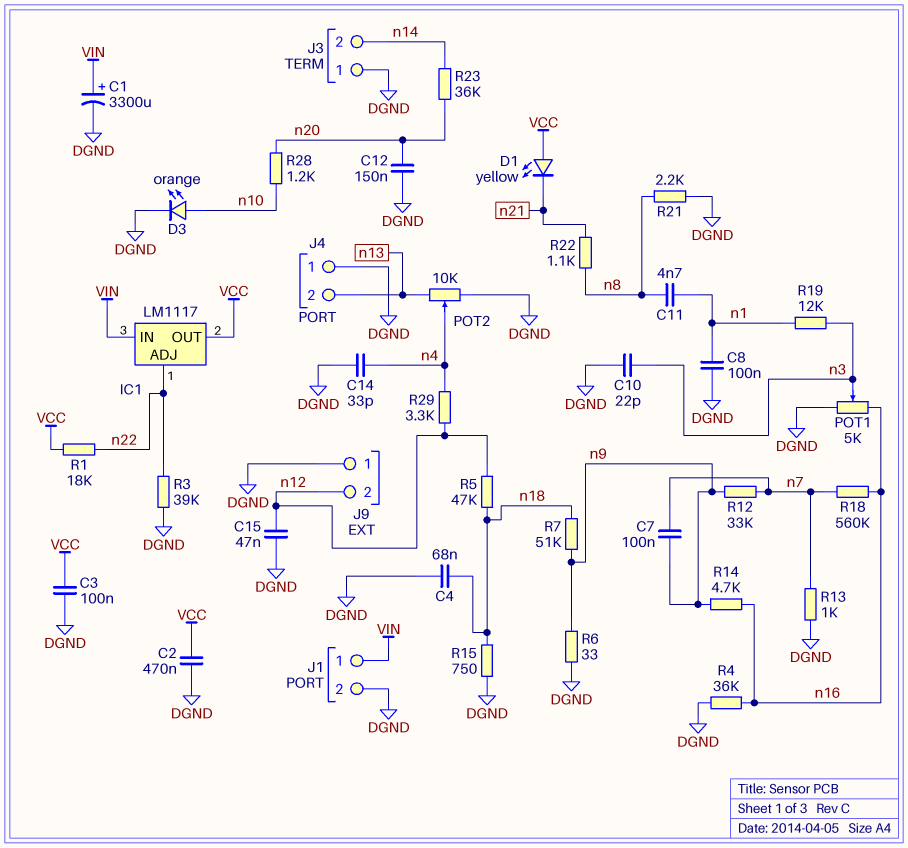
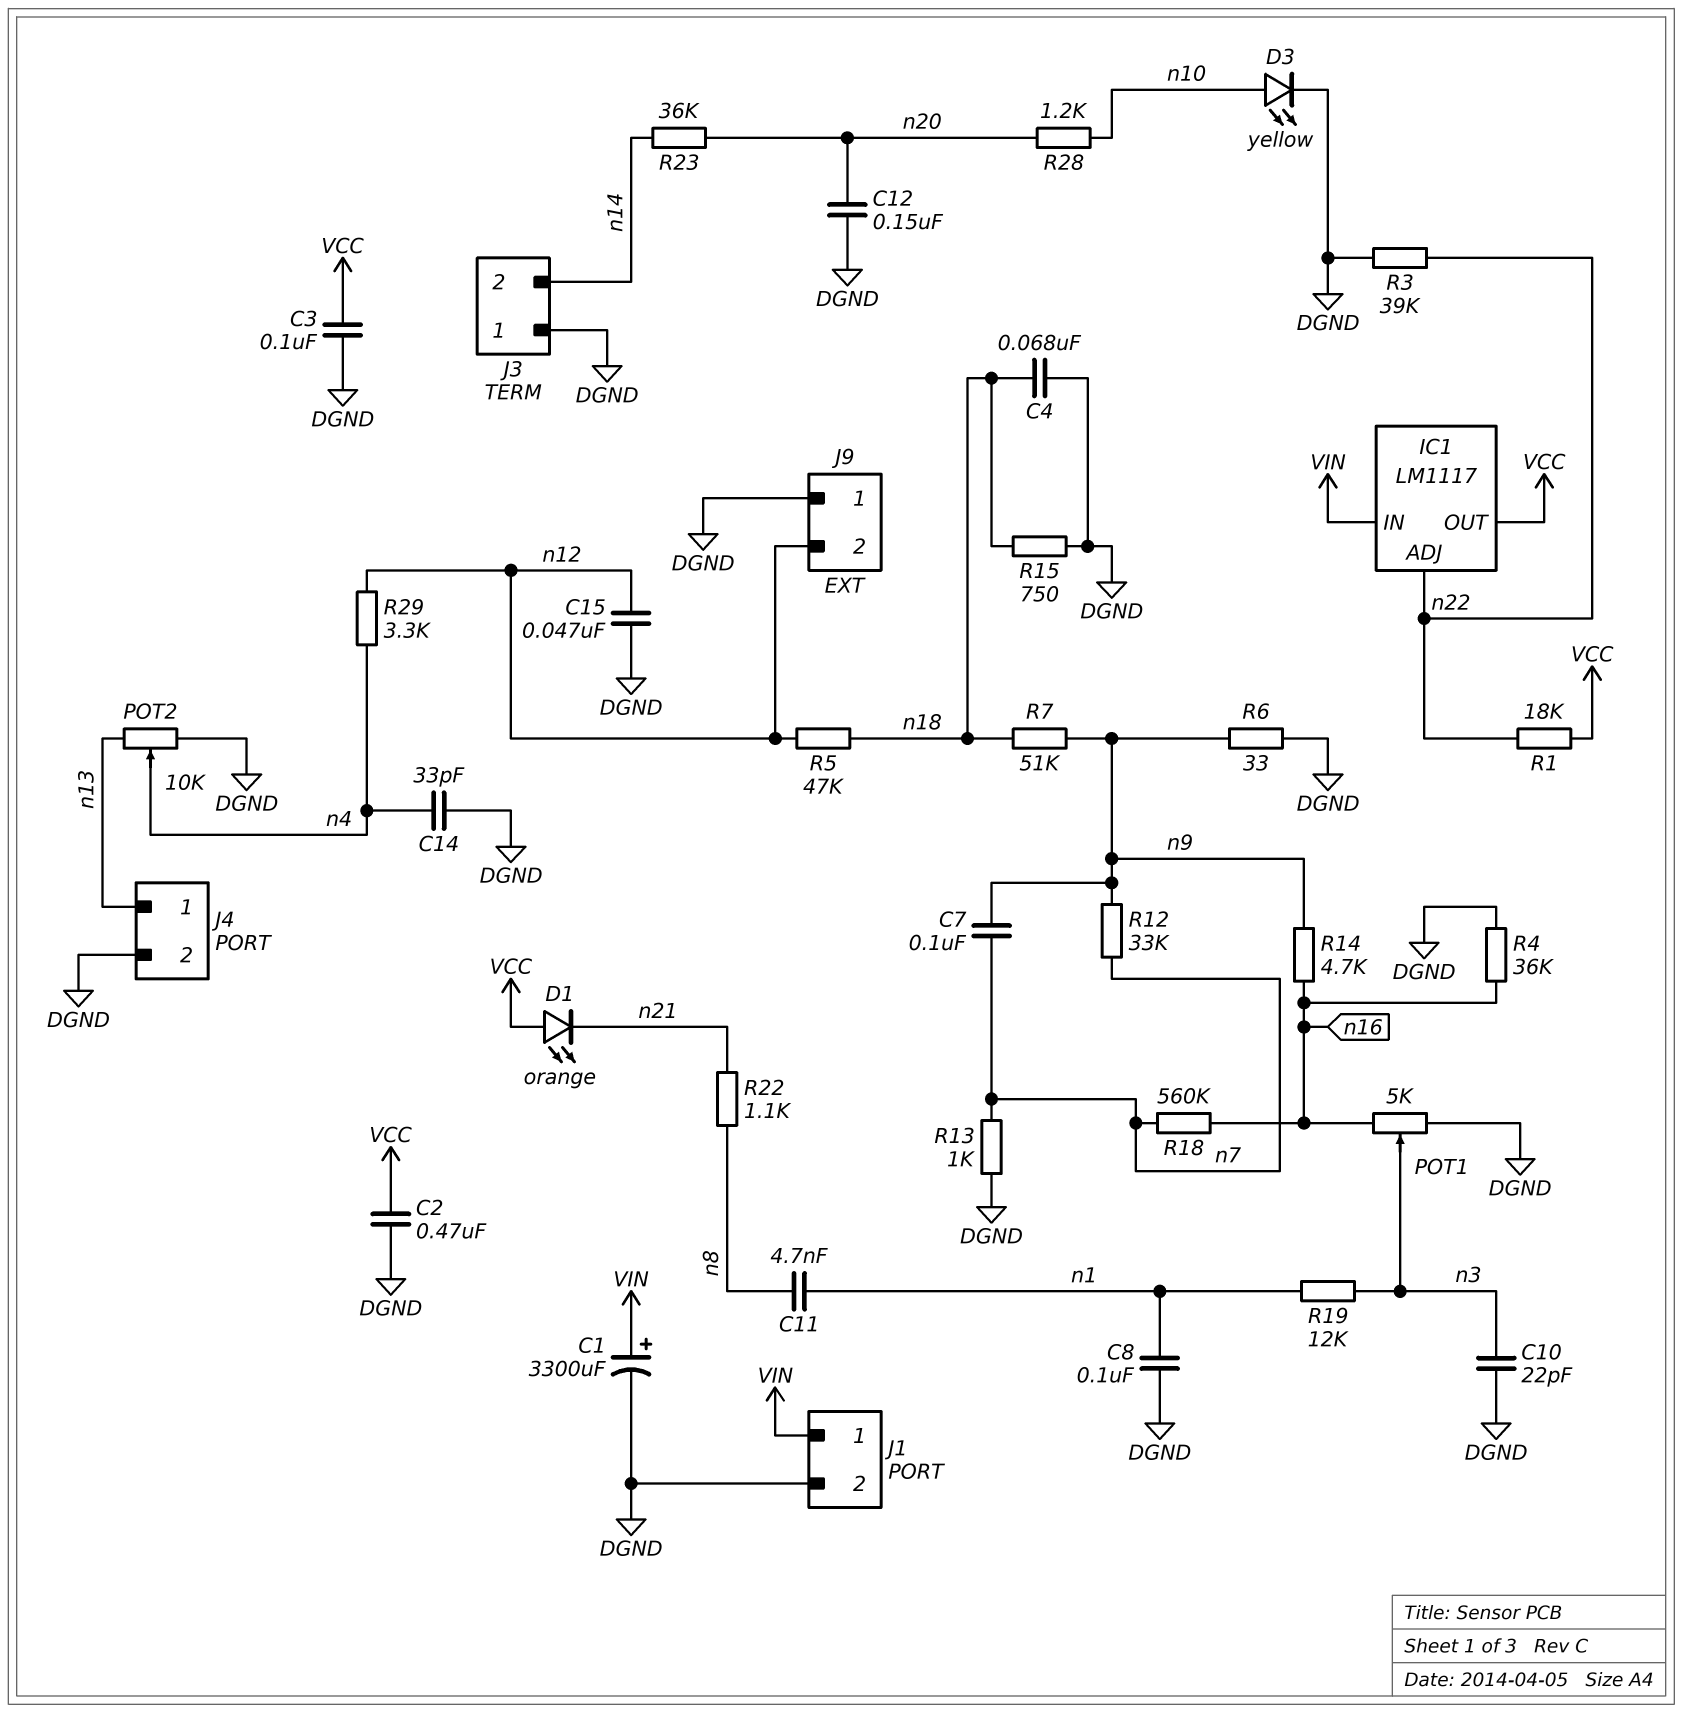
D1: LED yellow (A VCC, K n21) -> LED orange (A VCC, K n21)
D3: LED orange (A n10, K DGND) -> LED yellow (A n10, K DGND)
J4 pin 1: DGND -> n13
J4 pin 2: n13 -> DGND
R21: 2.2k (DGND, n8) -> none

